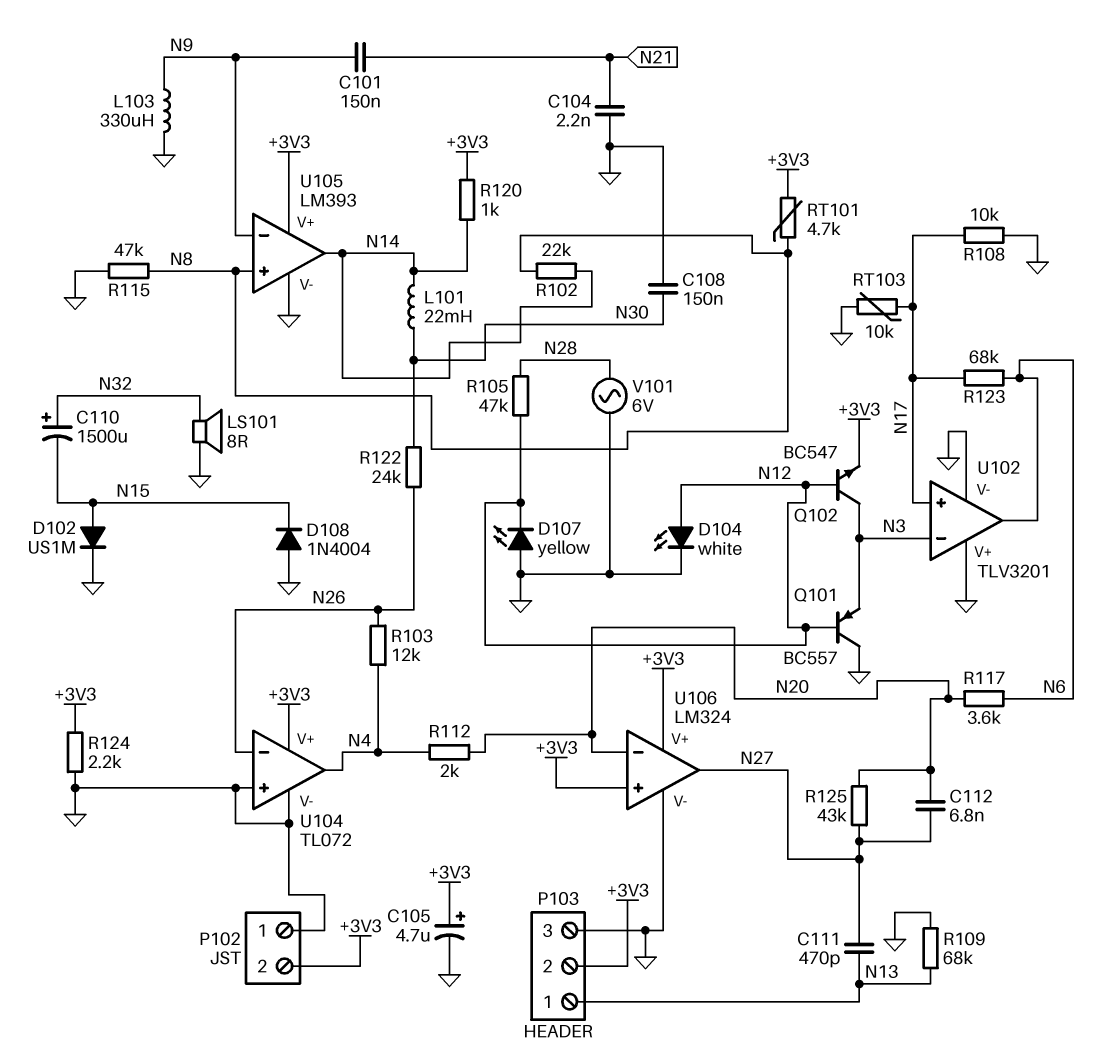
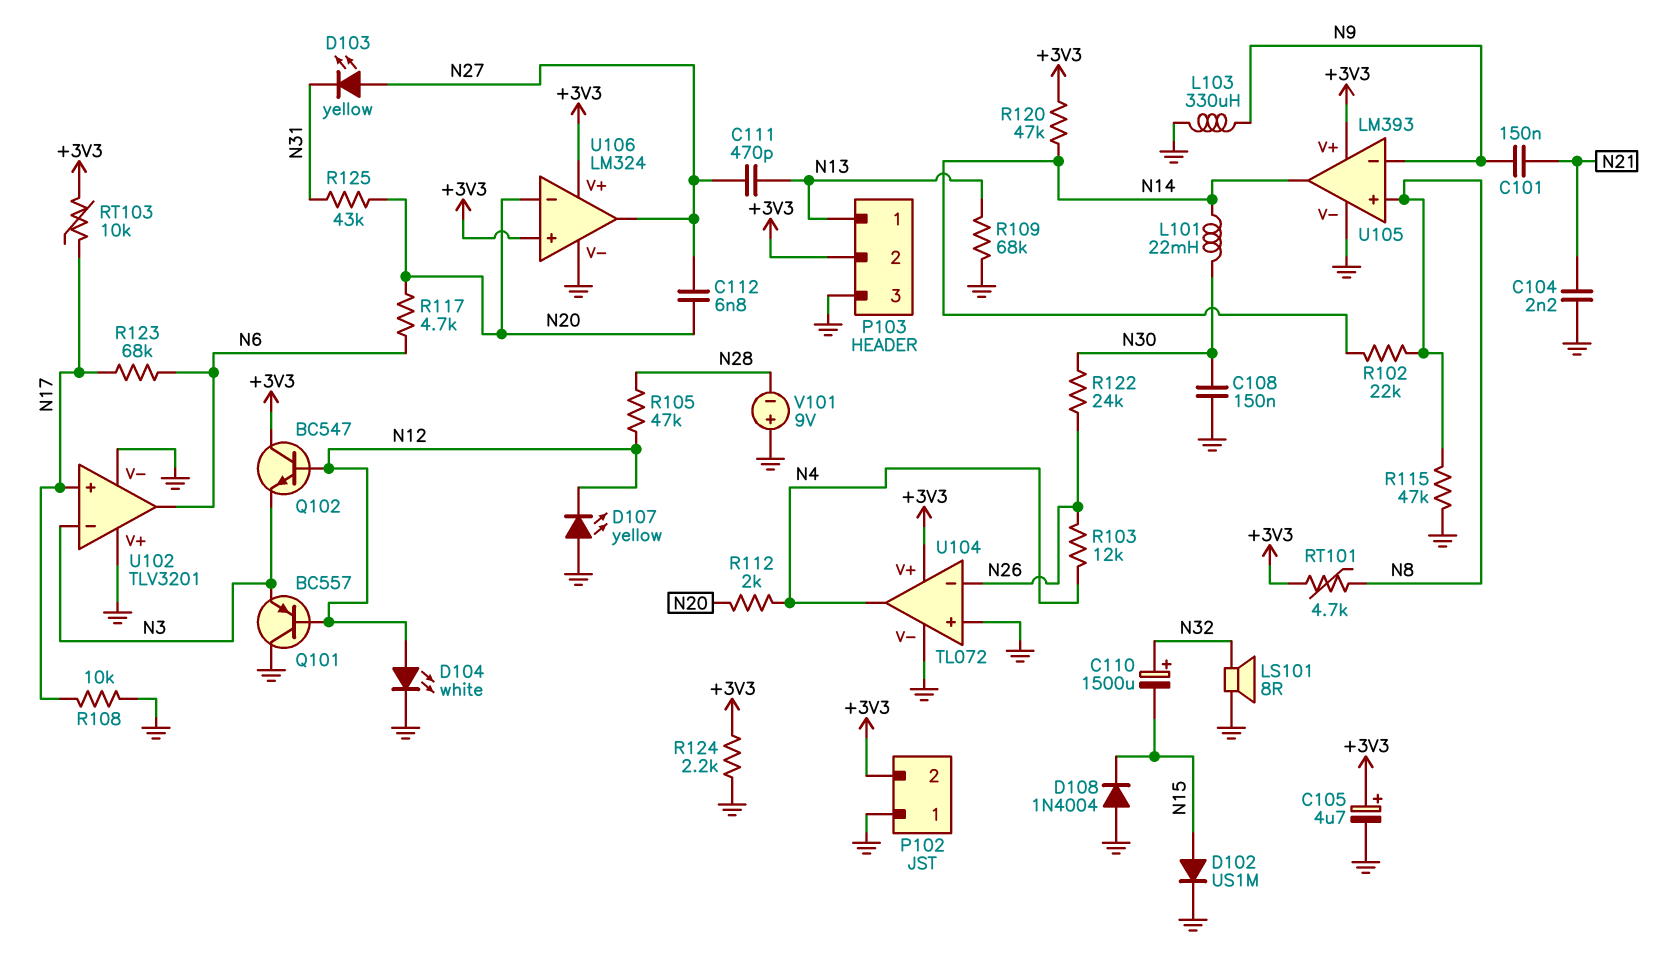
D103: none -> LED yellow (A N27, K N31)
Q102: NPN BC547 (B N12, C N3, E +3V3) -> NPN BC547 (B N12, C +3V3, E N3)
R117: 3.6k (N6, N20) -> 4.7k (N6, N20)
R120: 1k (+3V3, N14) -> 47k (+3V3, N14)
R125: 43k (N20, N27) -> 43k (N20, N31)
RT103: 10k (GND, N17) -> 10k (+3V3, N17)
V101: AC 6V (GND, N28) -> 9V (plus GND, minus N28)

